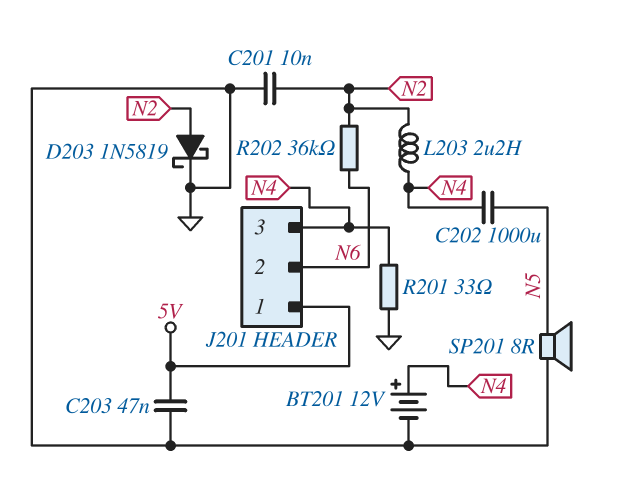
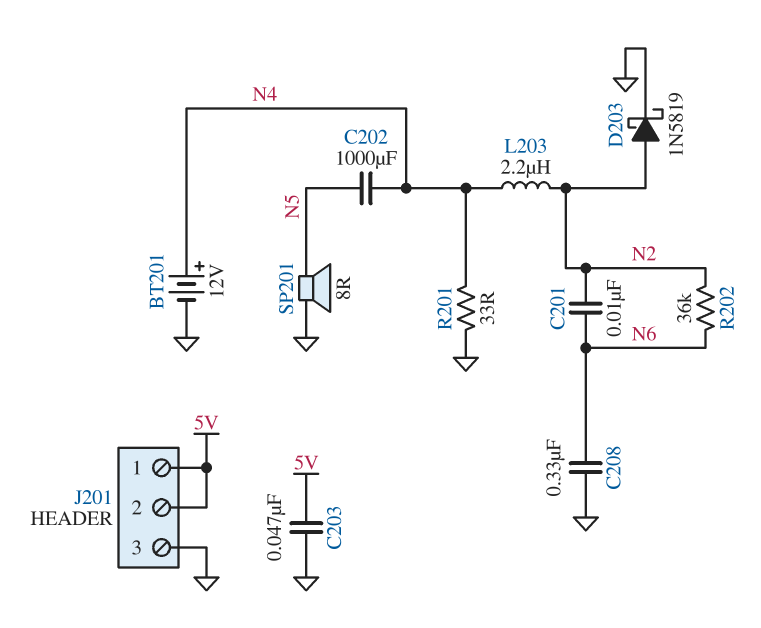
C201: 10nF (GND, N2) -> 10nF (N2, N6)
C208: none -> 330nF (GND, N6)
J201 pin 2: N6 -> 5V
J201 pin 3: N4 -> GND

